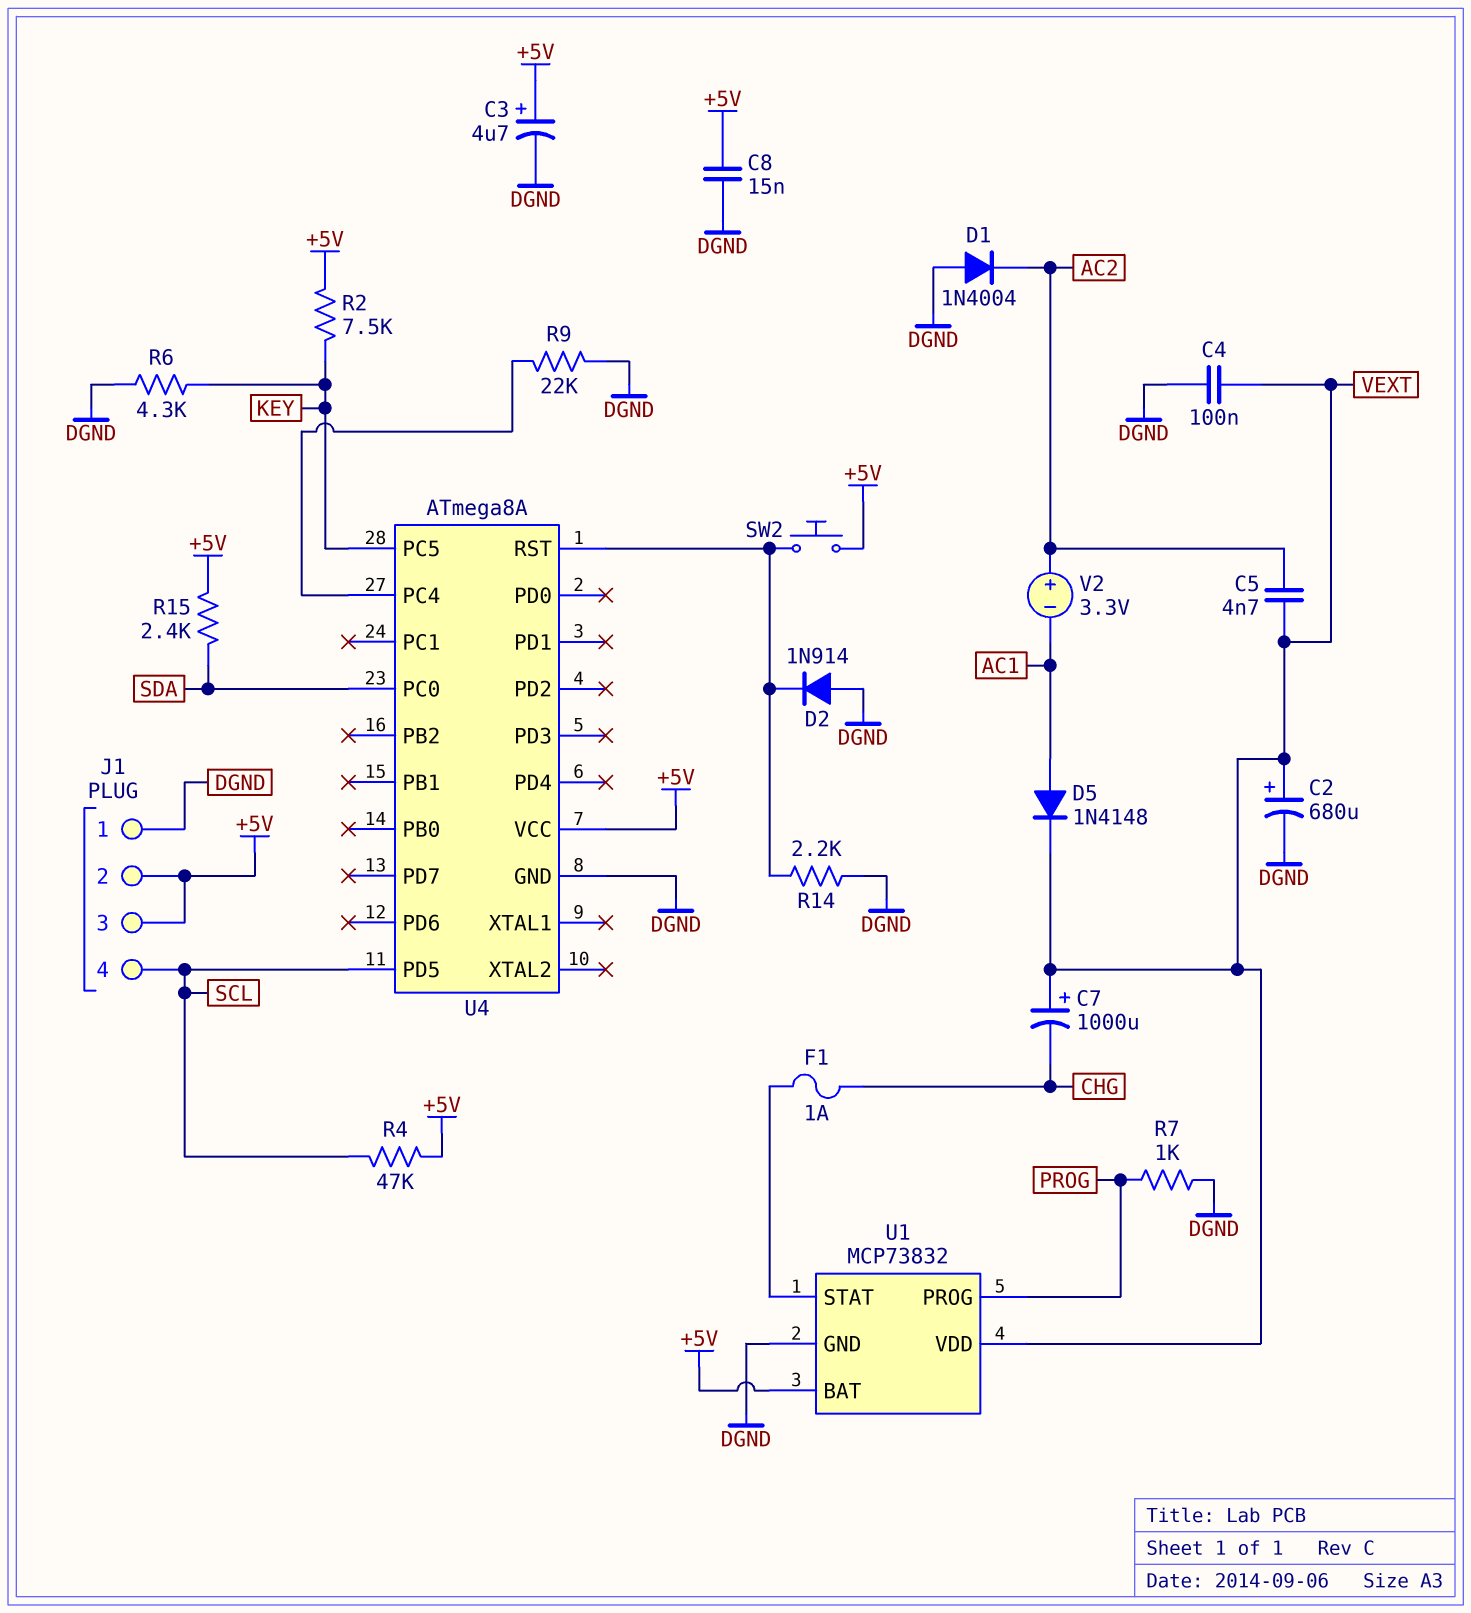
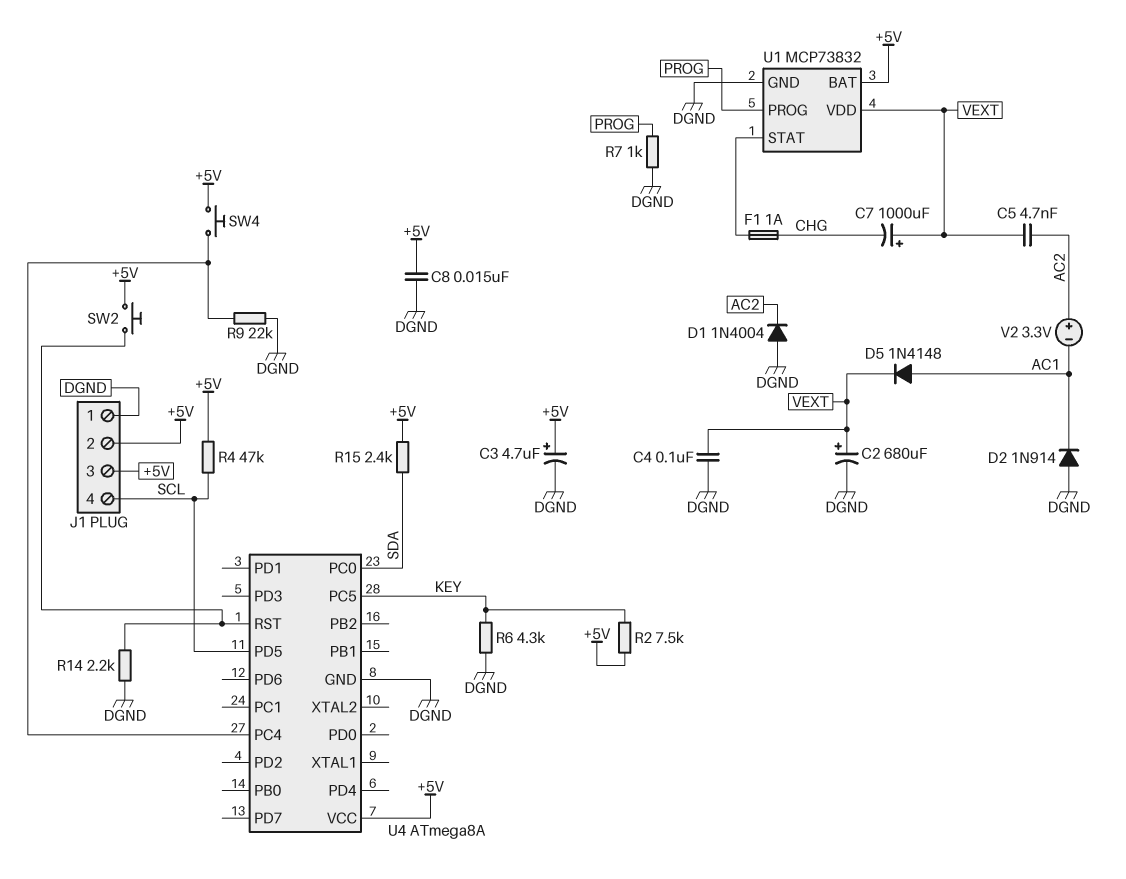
D2: diode 1N914 (A DGND, K U4/RST) -> diode 1N914 (A DGND, K AC1)
SW4: none -> button (+5V, U4/PC4)

